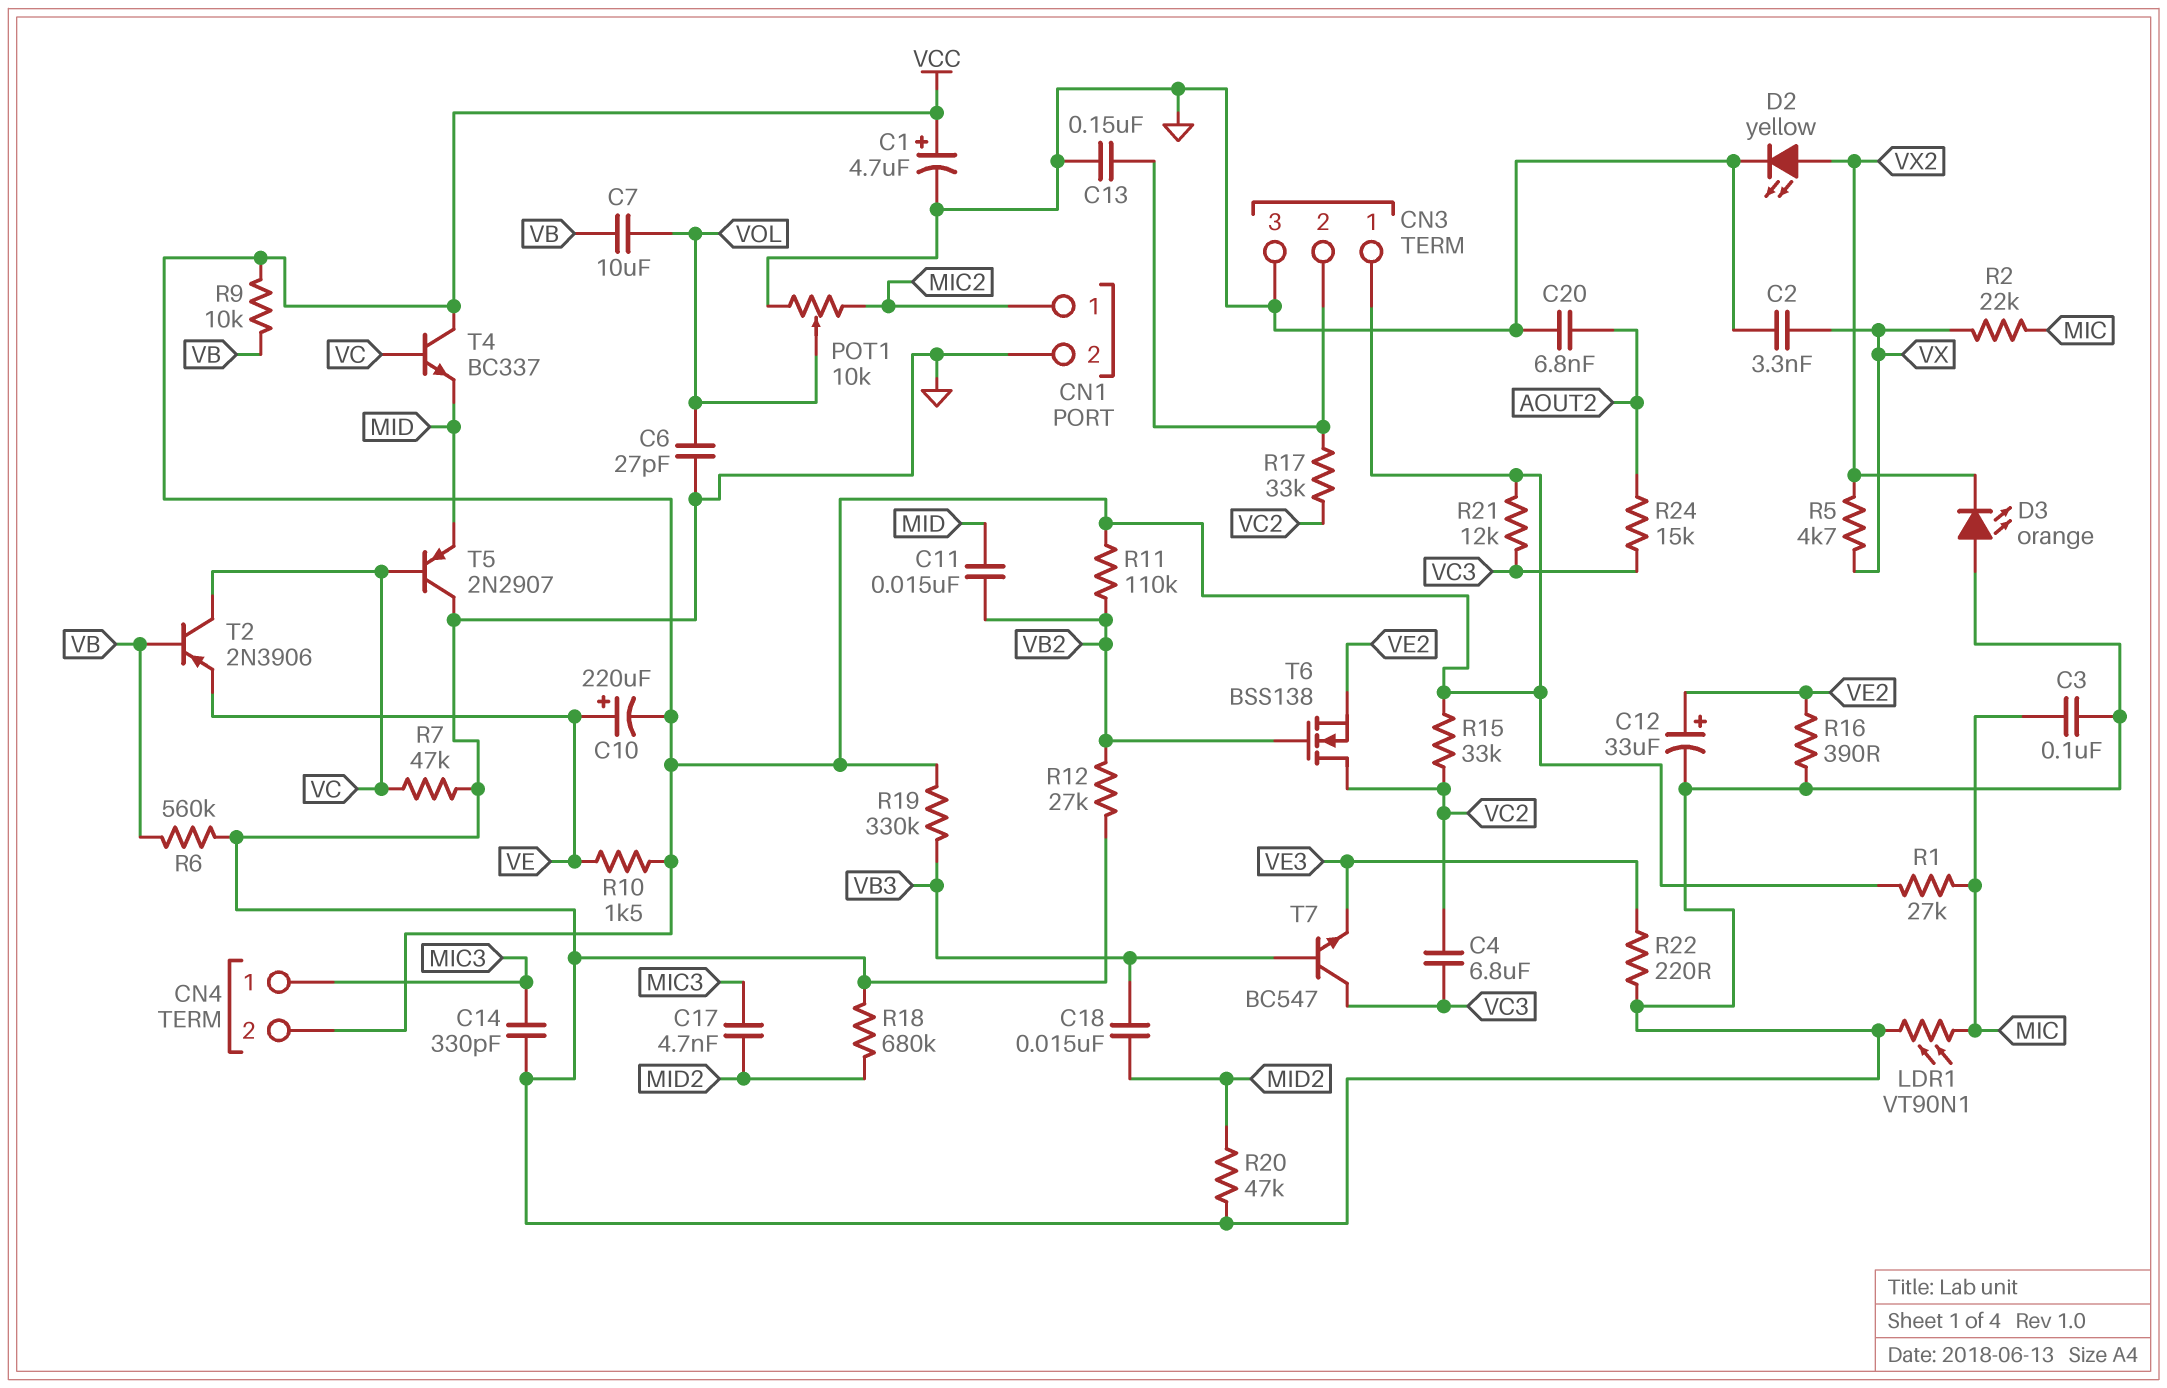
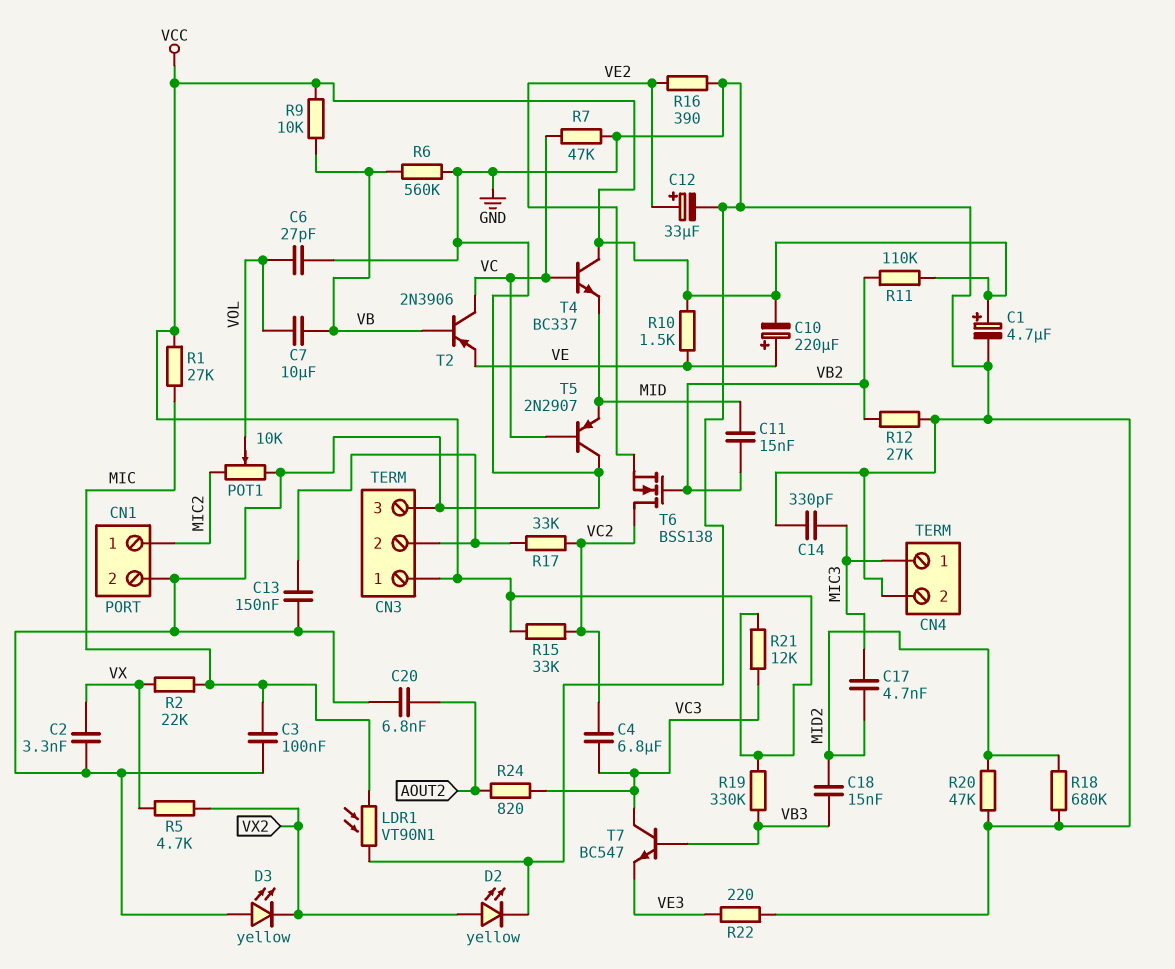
CN4 pin 2: VCC -> GND
D3: LED orange (A GND, K VX2) -> LED yellow (A GND, K VX2)
R24: 15k (AOUT2, VC3) -> 820 (AOUT2, VC3)

